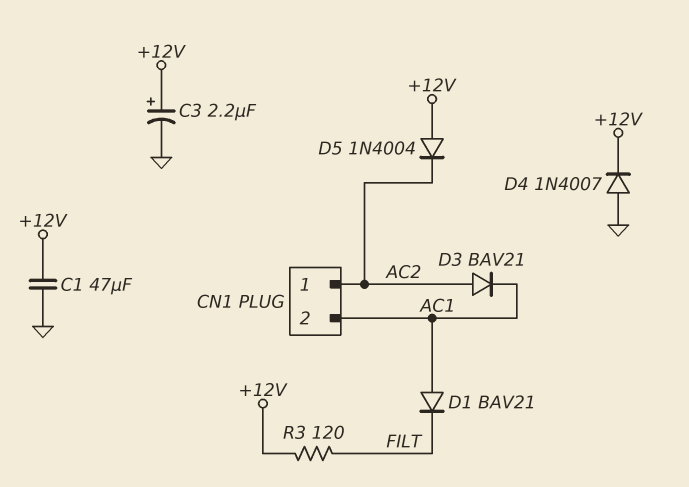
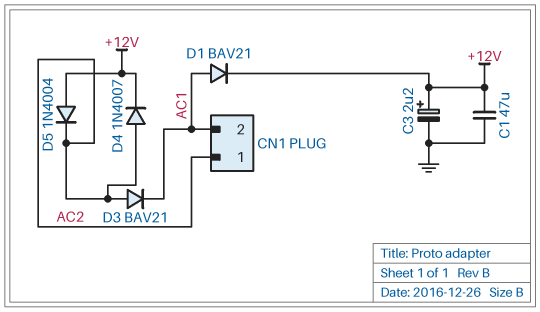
D1: diode BAV21 (A AC1, K FILT) -> diode BAV21 (A AC1, K +12V)
D4: diode 1N4007 (A GND, K +12V) -> diode 1N4007 (A AC2, K +12V)
R3: 120 (+12V, FILT) -> none

